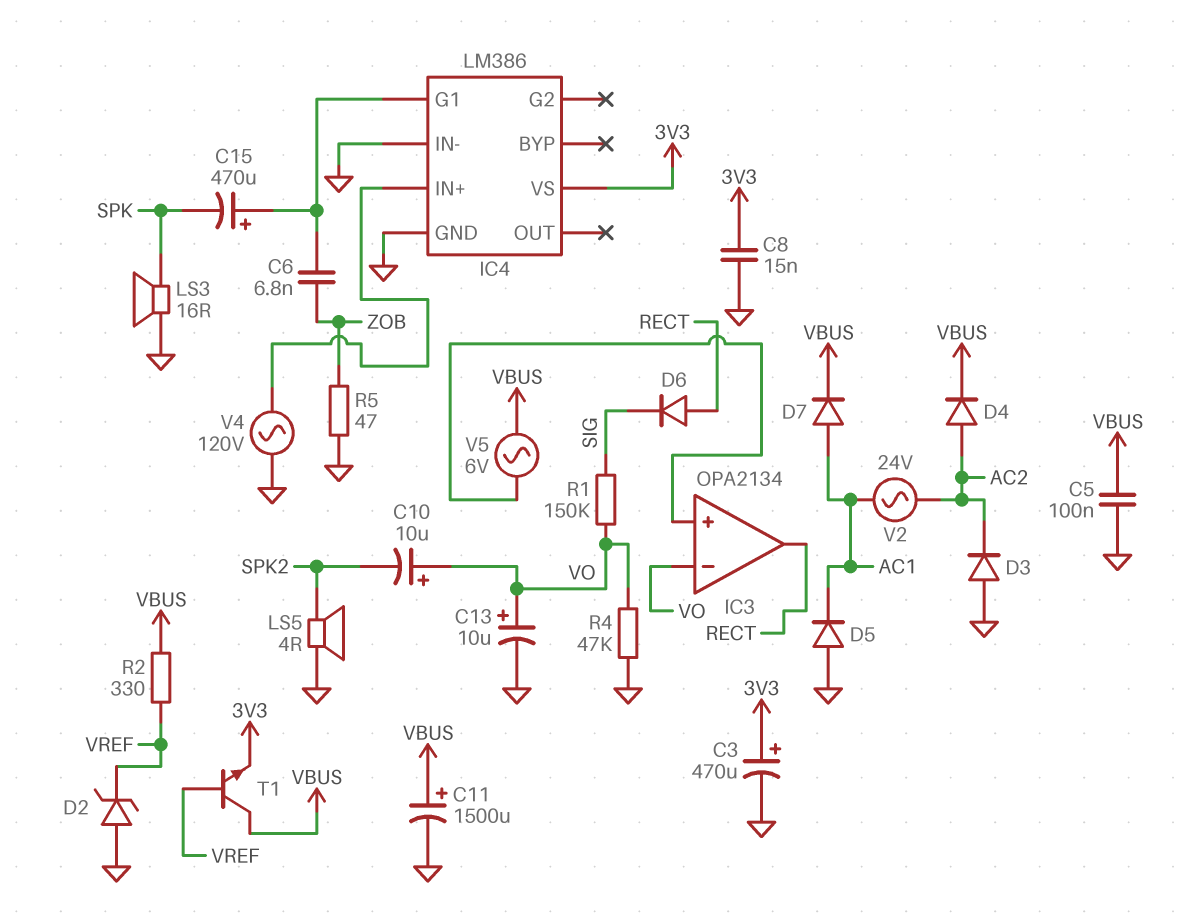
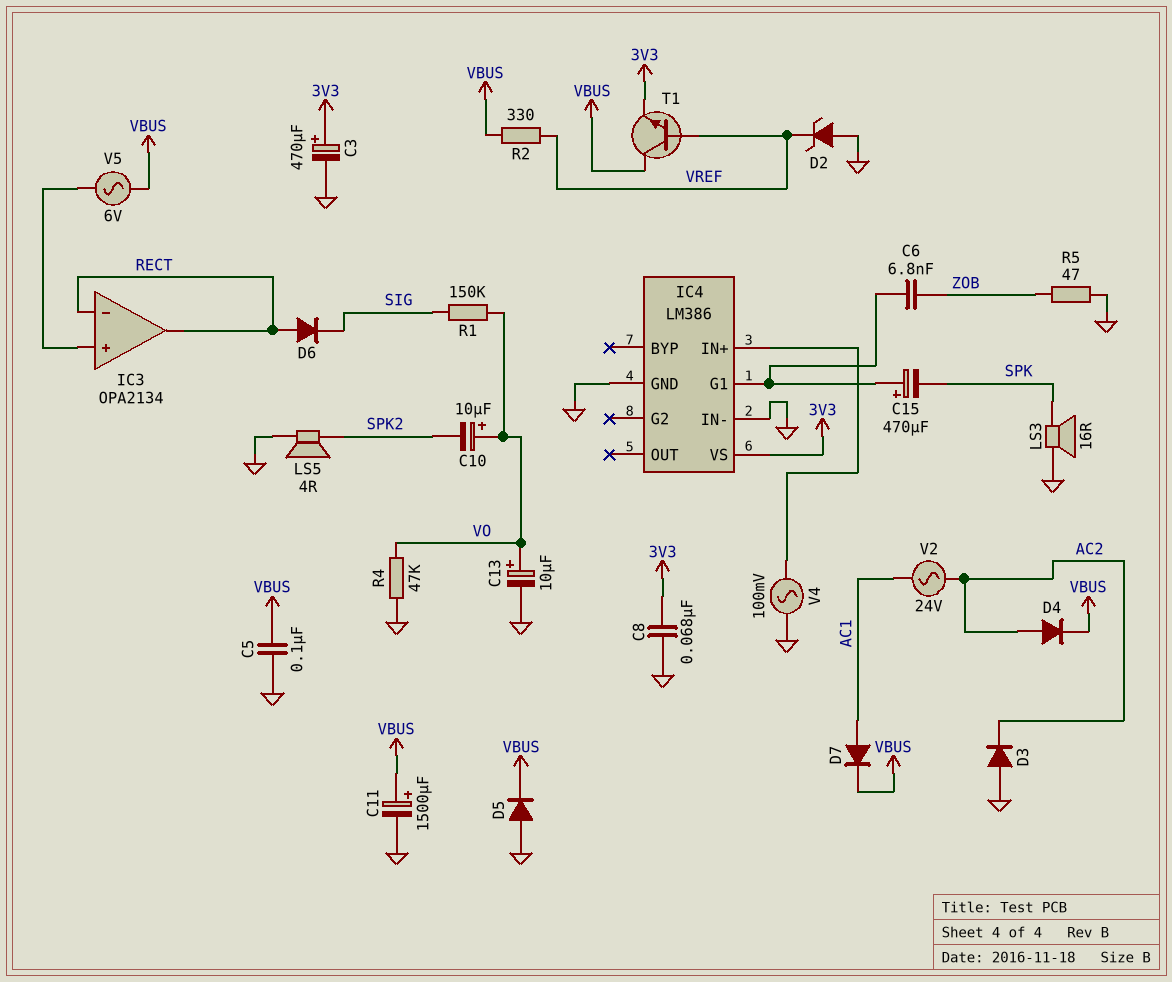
C8: 15nF (3V3, GND) -> 68nF (3V3, GND)
D5: diode (A GND, K AC1) -> diode (A GND, K VBUS)
IC3 pin in-: VO -> RECT
V4: AC 120V (GND, IC4/IN+) -> AC 100mV (GND, IC4/IN+)

